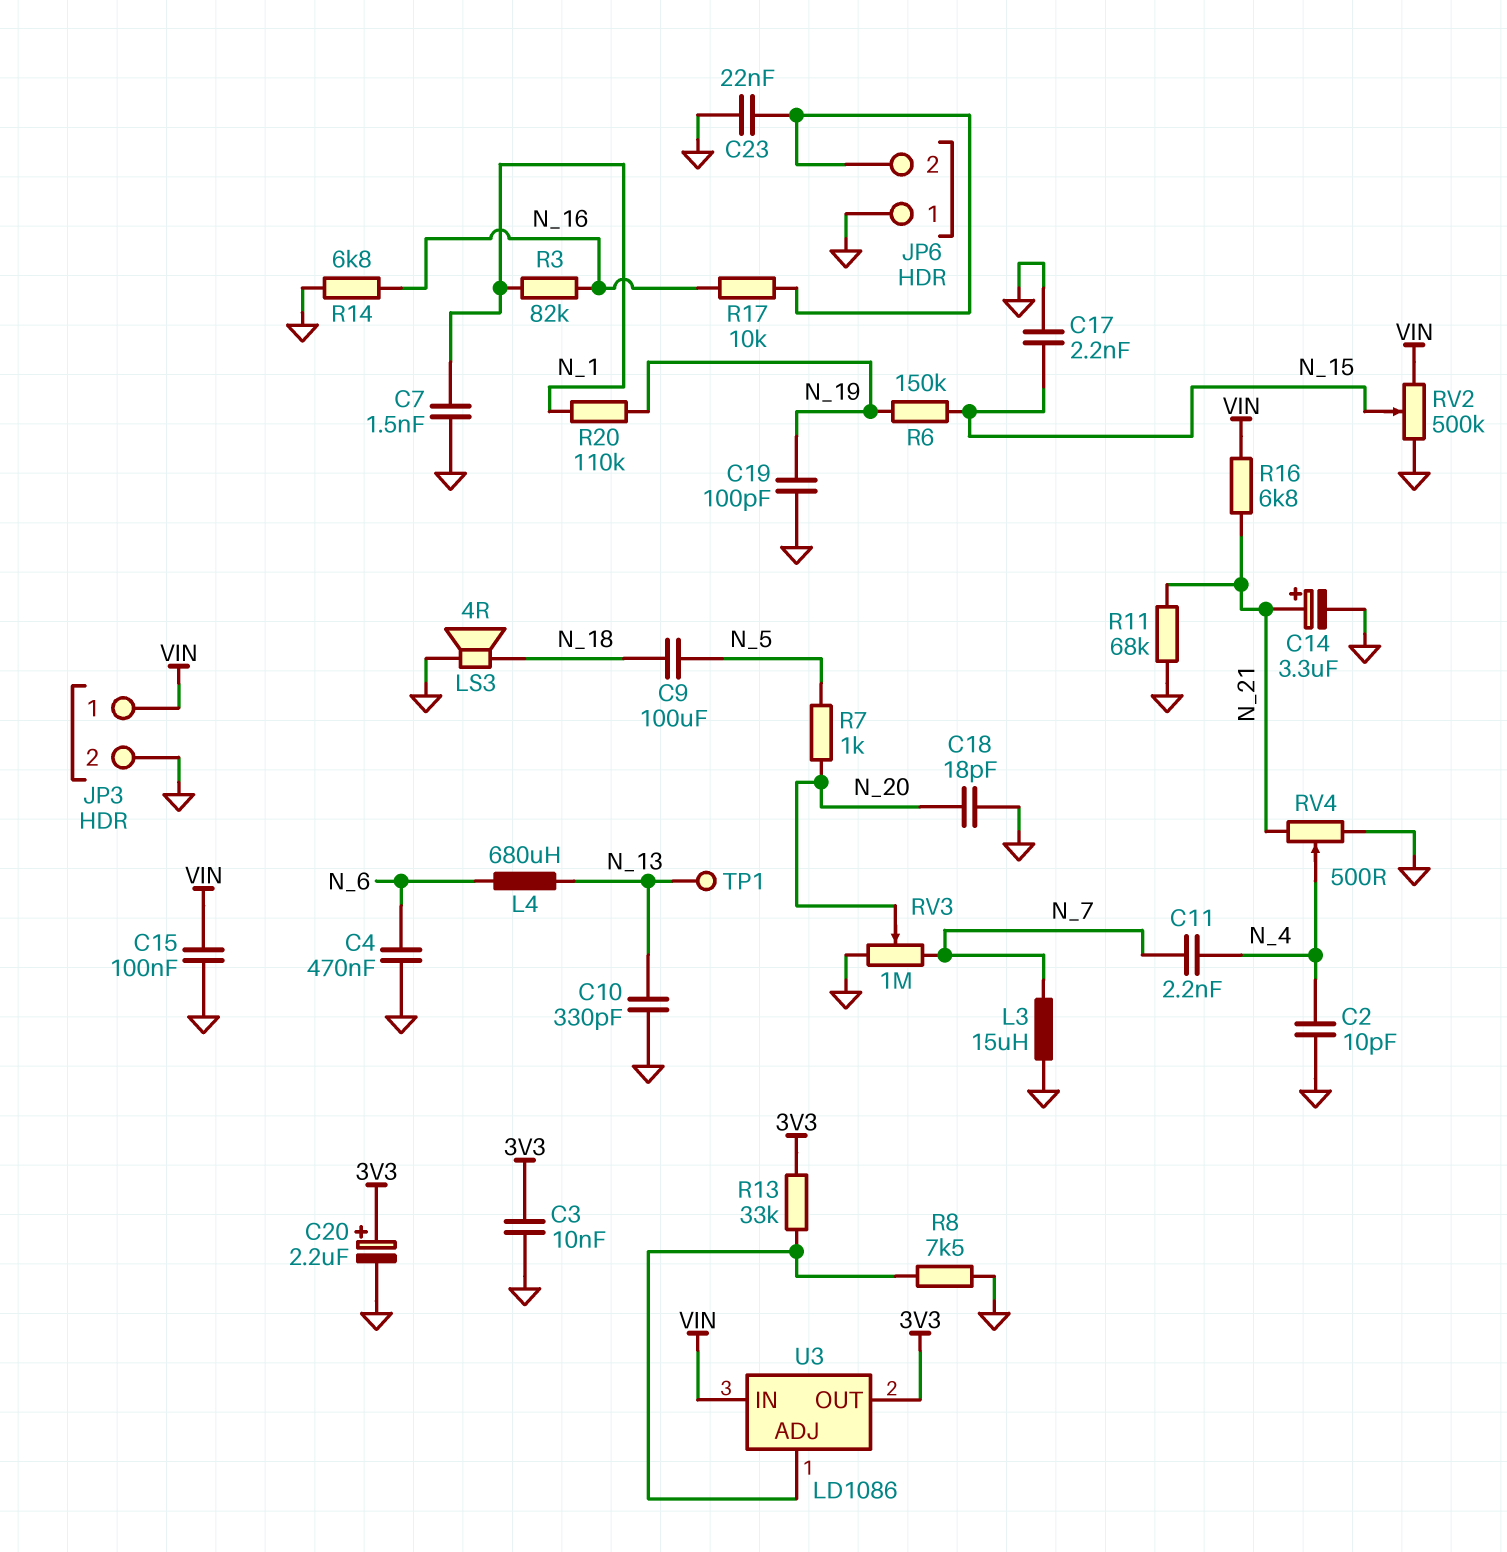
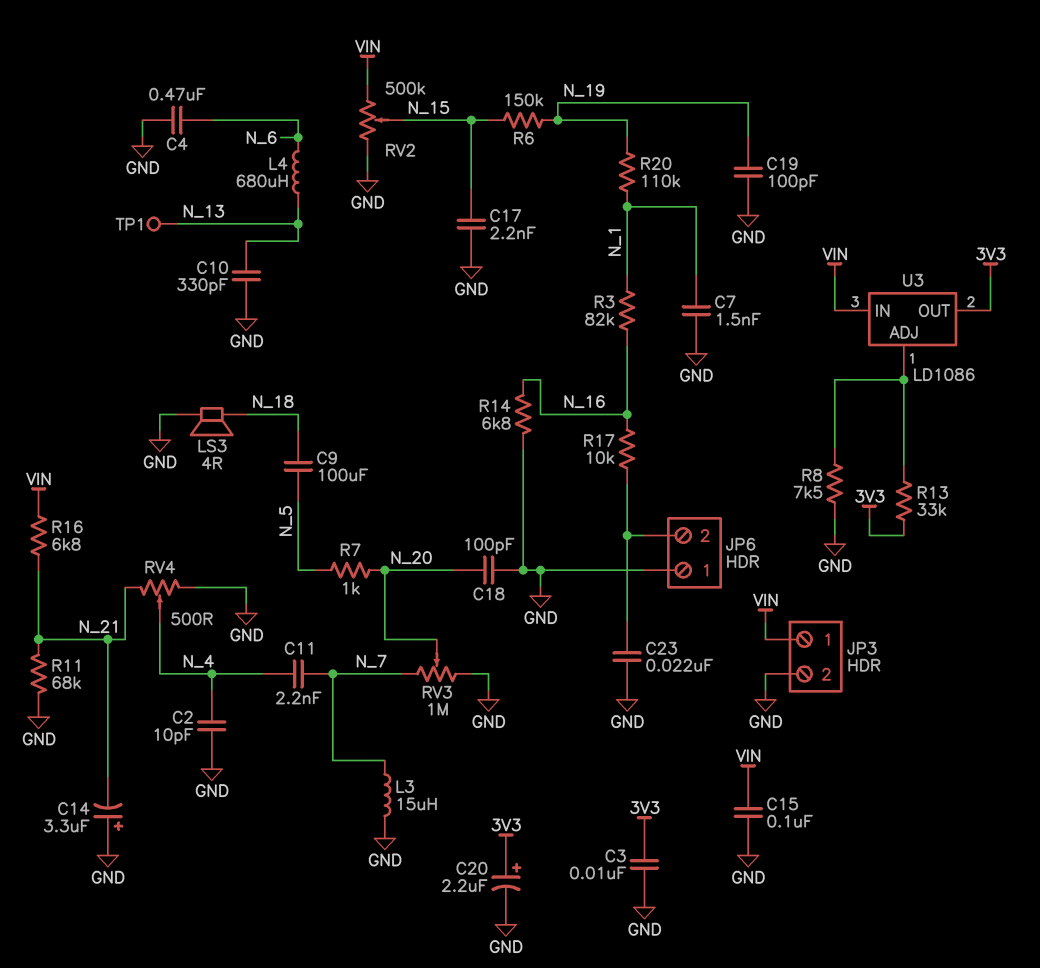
C14: 3.3uF (plus N_21, minus GND) -> 3.3uF (plus GND, minus N_21)
C18: 18pF (GND, N_20) -> 100pF (GND, N_20)

